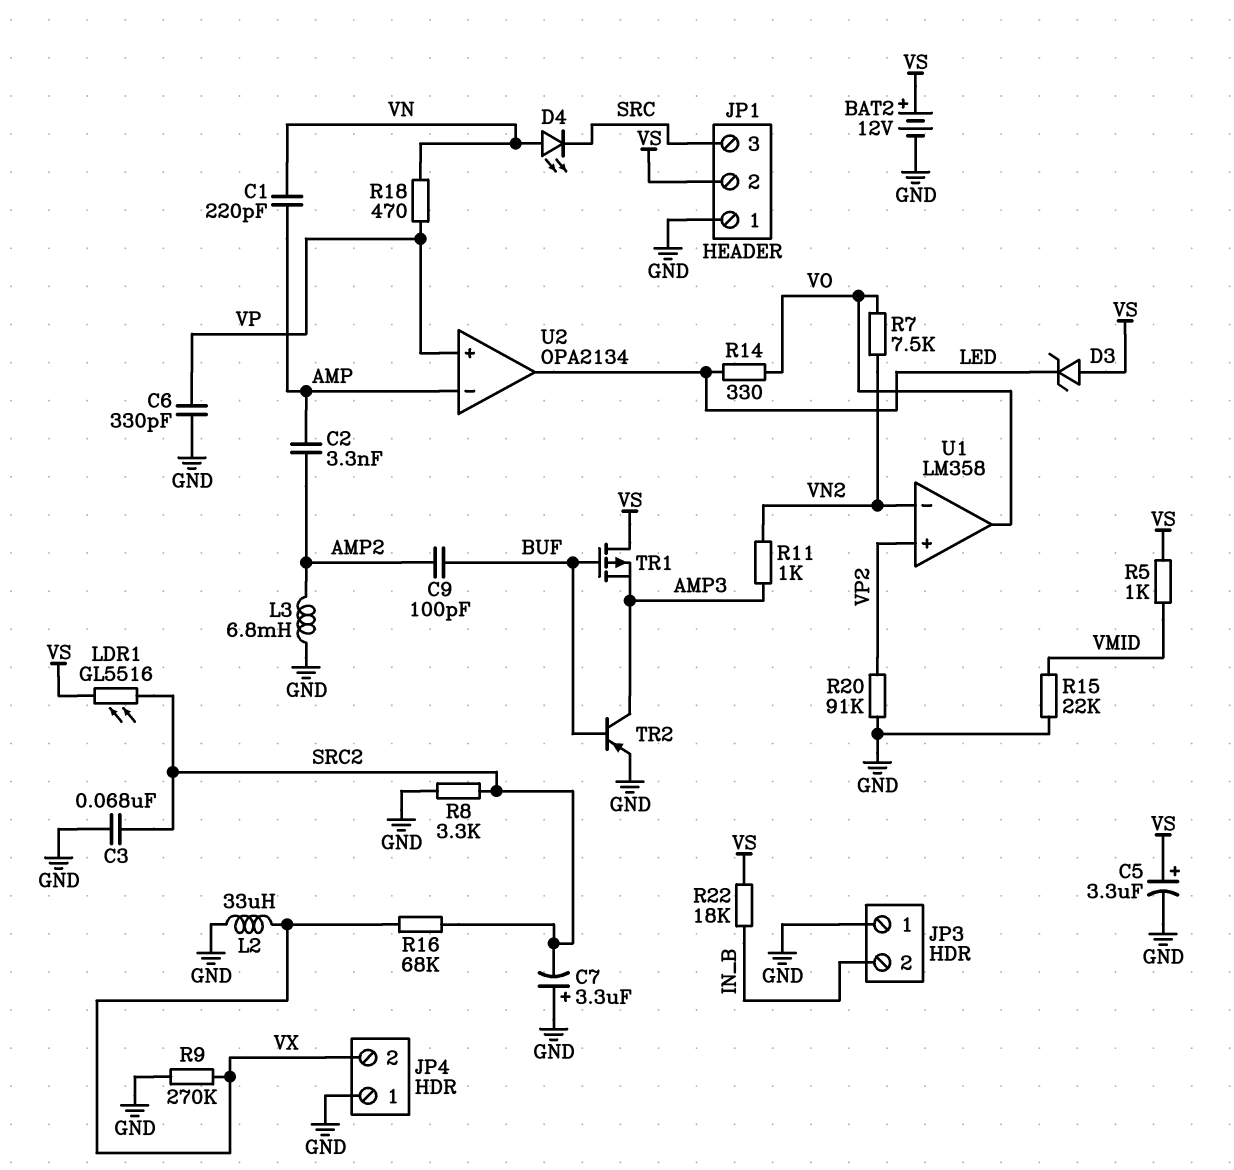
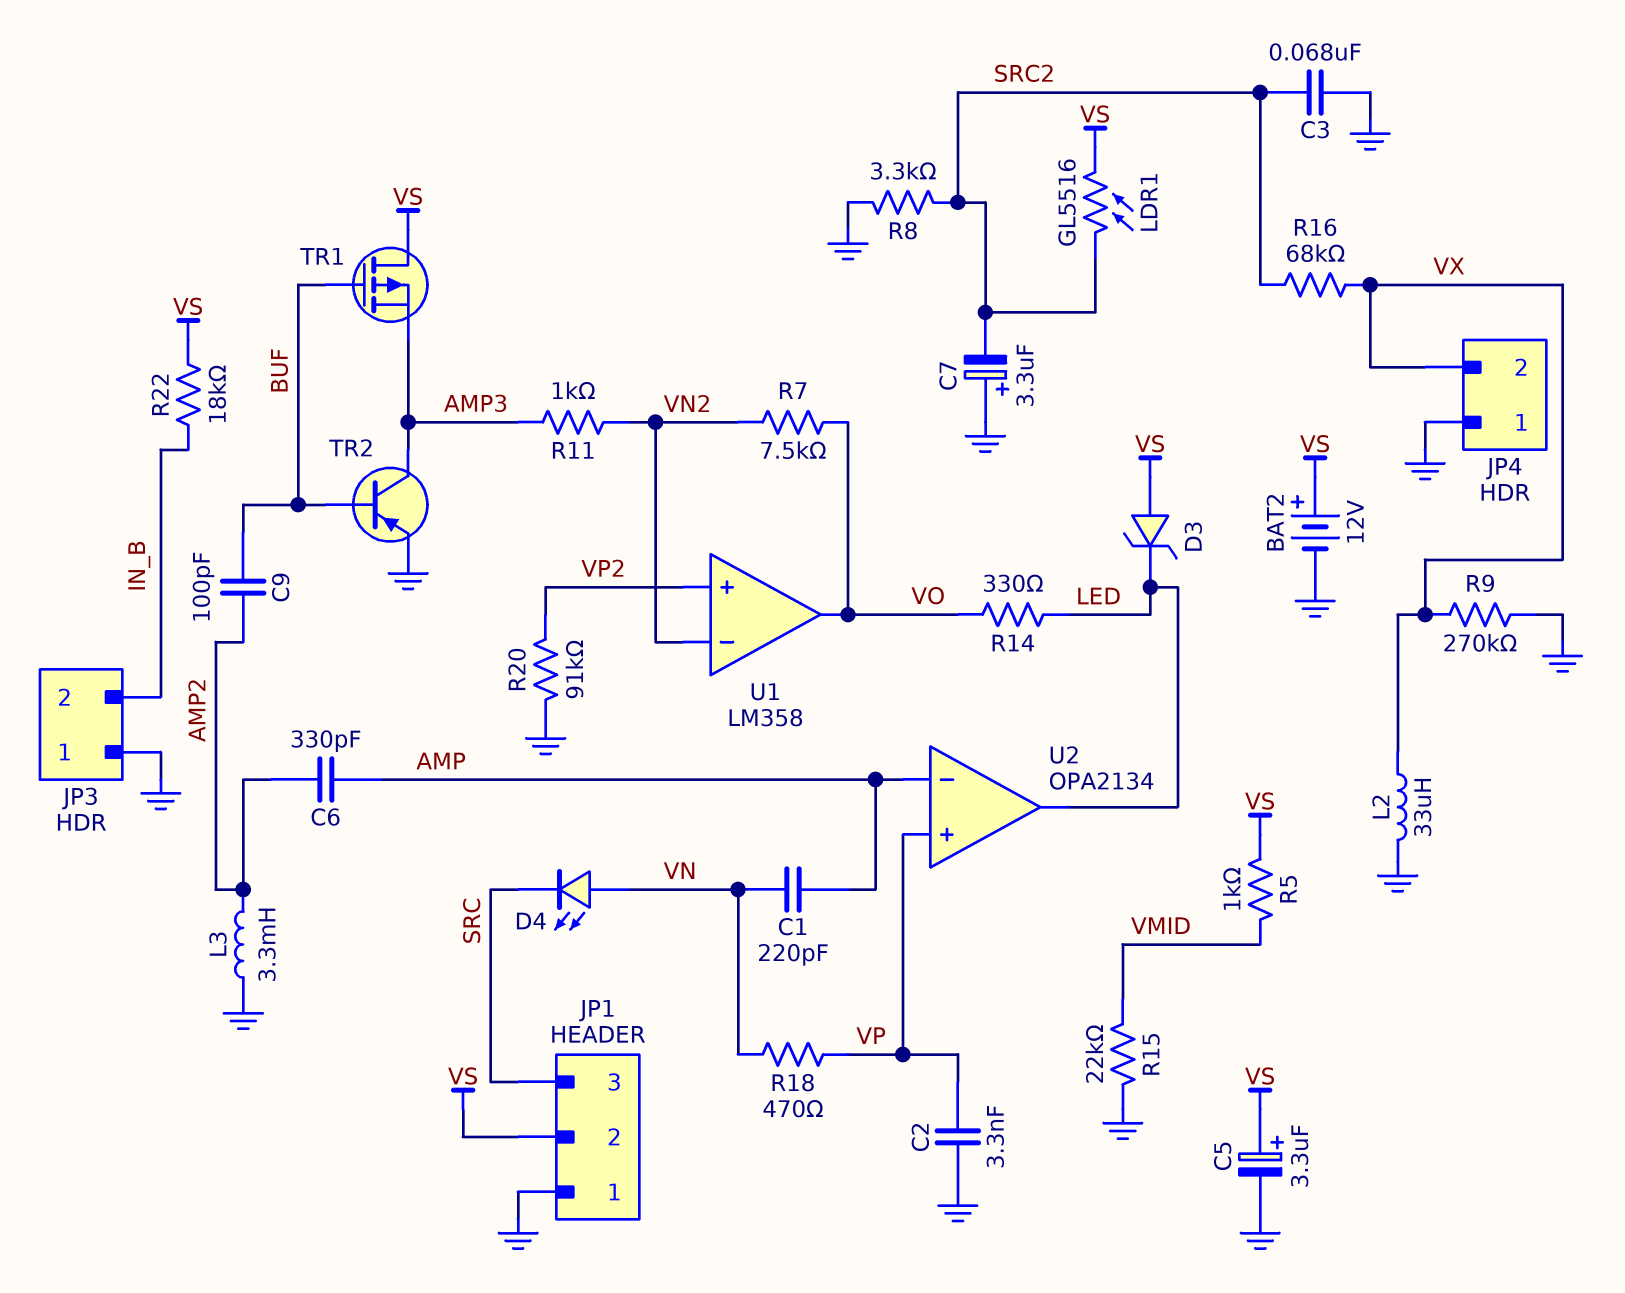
C2: 3.3nF (AMP, AMP2) -> 3.3nF (GND, VP)
C6: 330pF (GND, VP) -> 330pF (AMP, AMP2)
L3: 6.8mH (AMP2, GND) -> 3.3mH (AMP2, GND)

